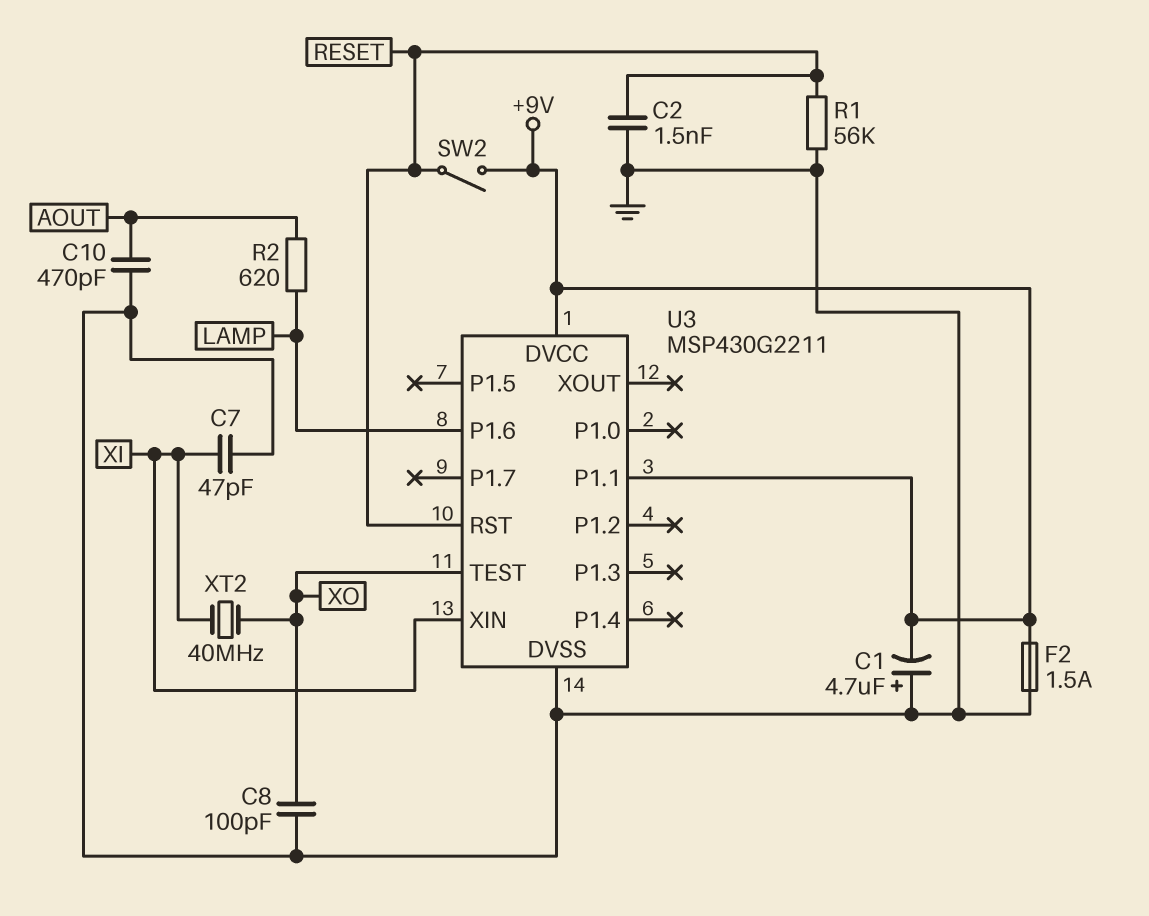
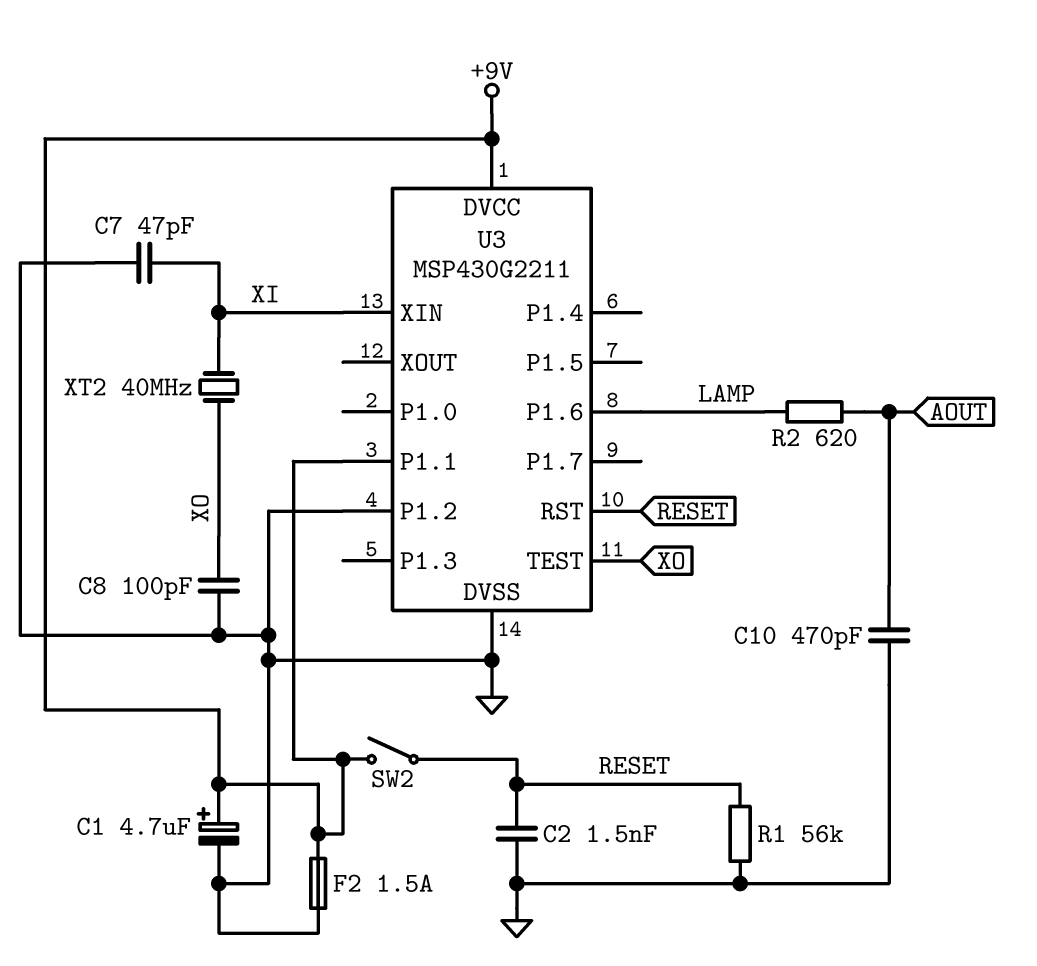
C1: 4.7uF (plus GND, minus +9V) -> 4.7uF (plus +9V, minus GND)
U3 pin P1.2: none -> GND

